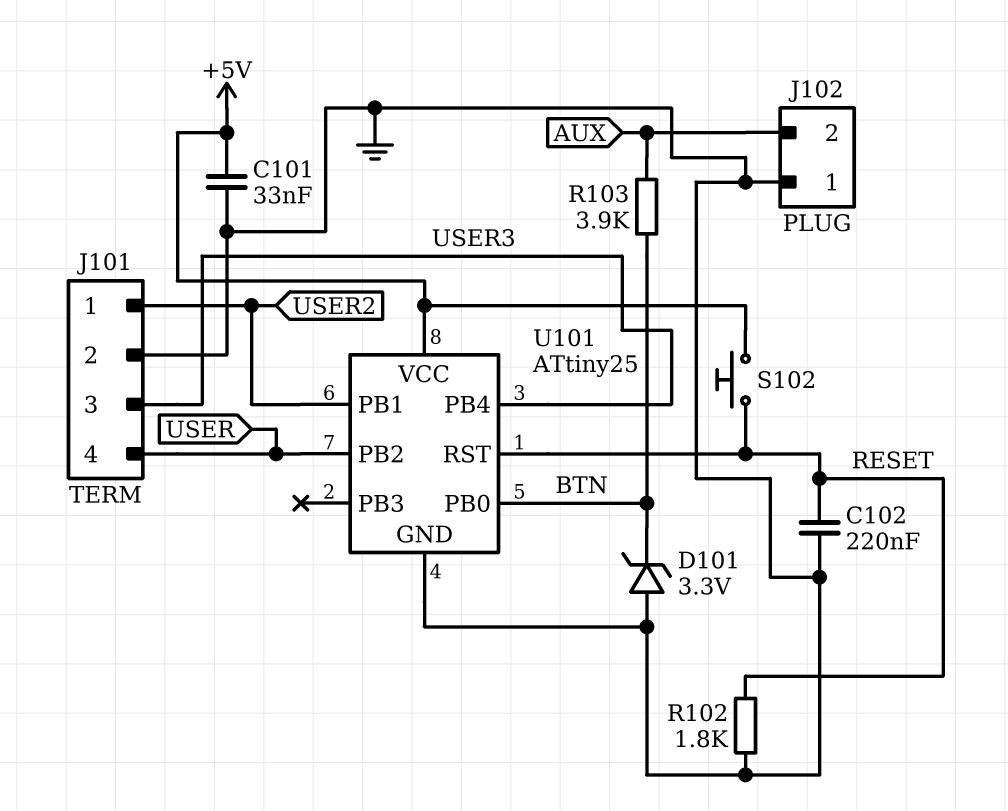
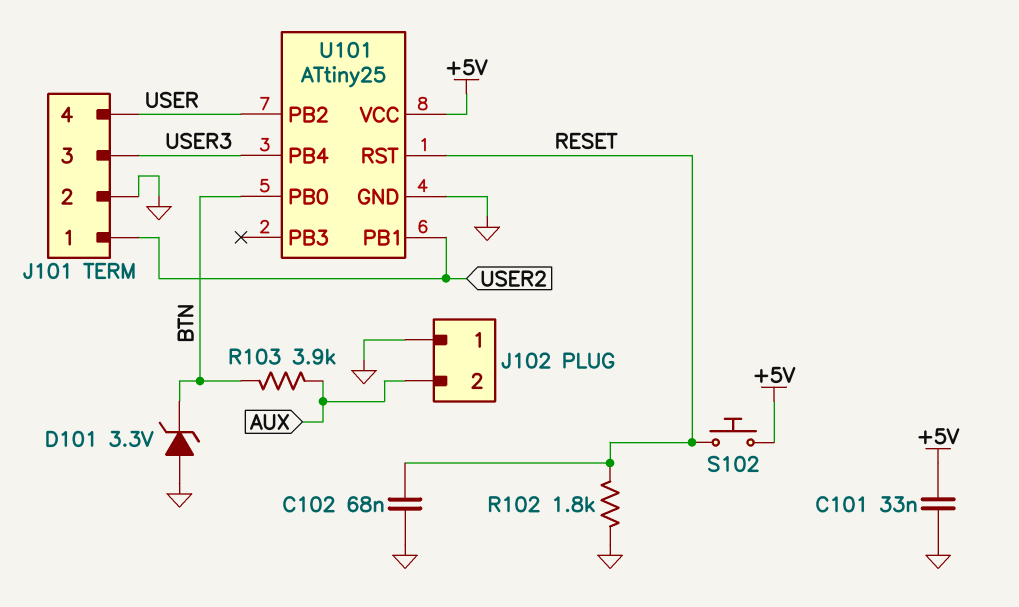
C102: 220nF (GND, RESET) -> 68nF (GND, RESET)

